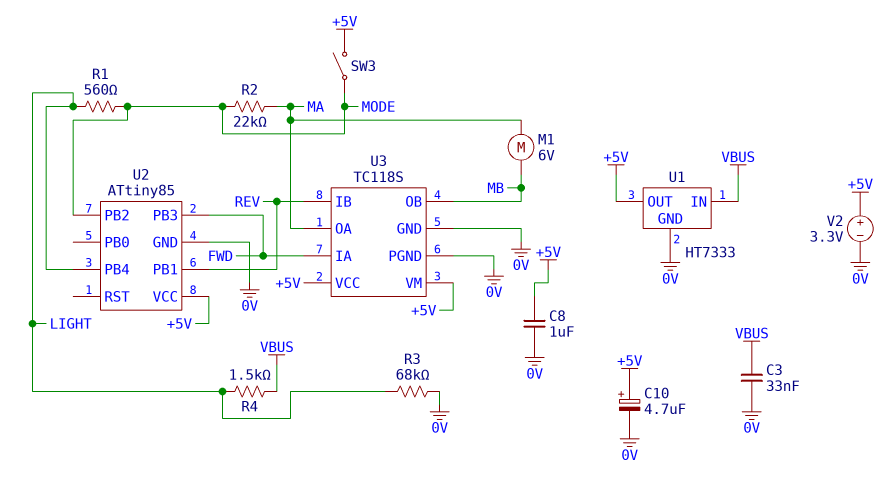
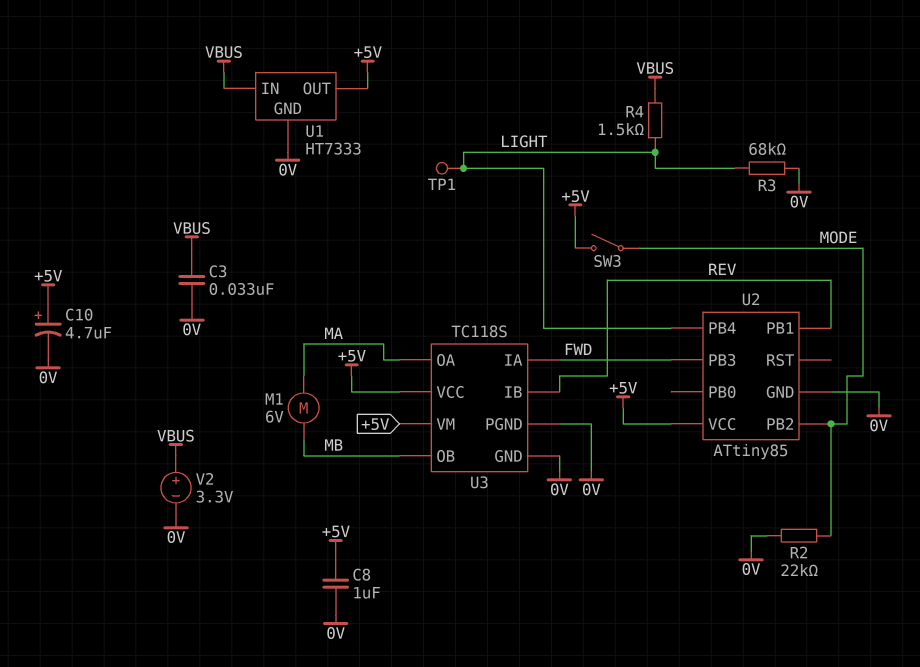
R1: 560 (LIGHT, MODE) -> none
R2: 22k (MA, MODE) -> 22k (0V, MODE)
TP1: none -> test point (LIGHT)
V2: 3.3V (plus +5V, minus 0V) -> 3.3V (plus VBUS, minus 0V)

